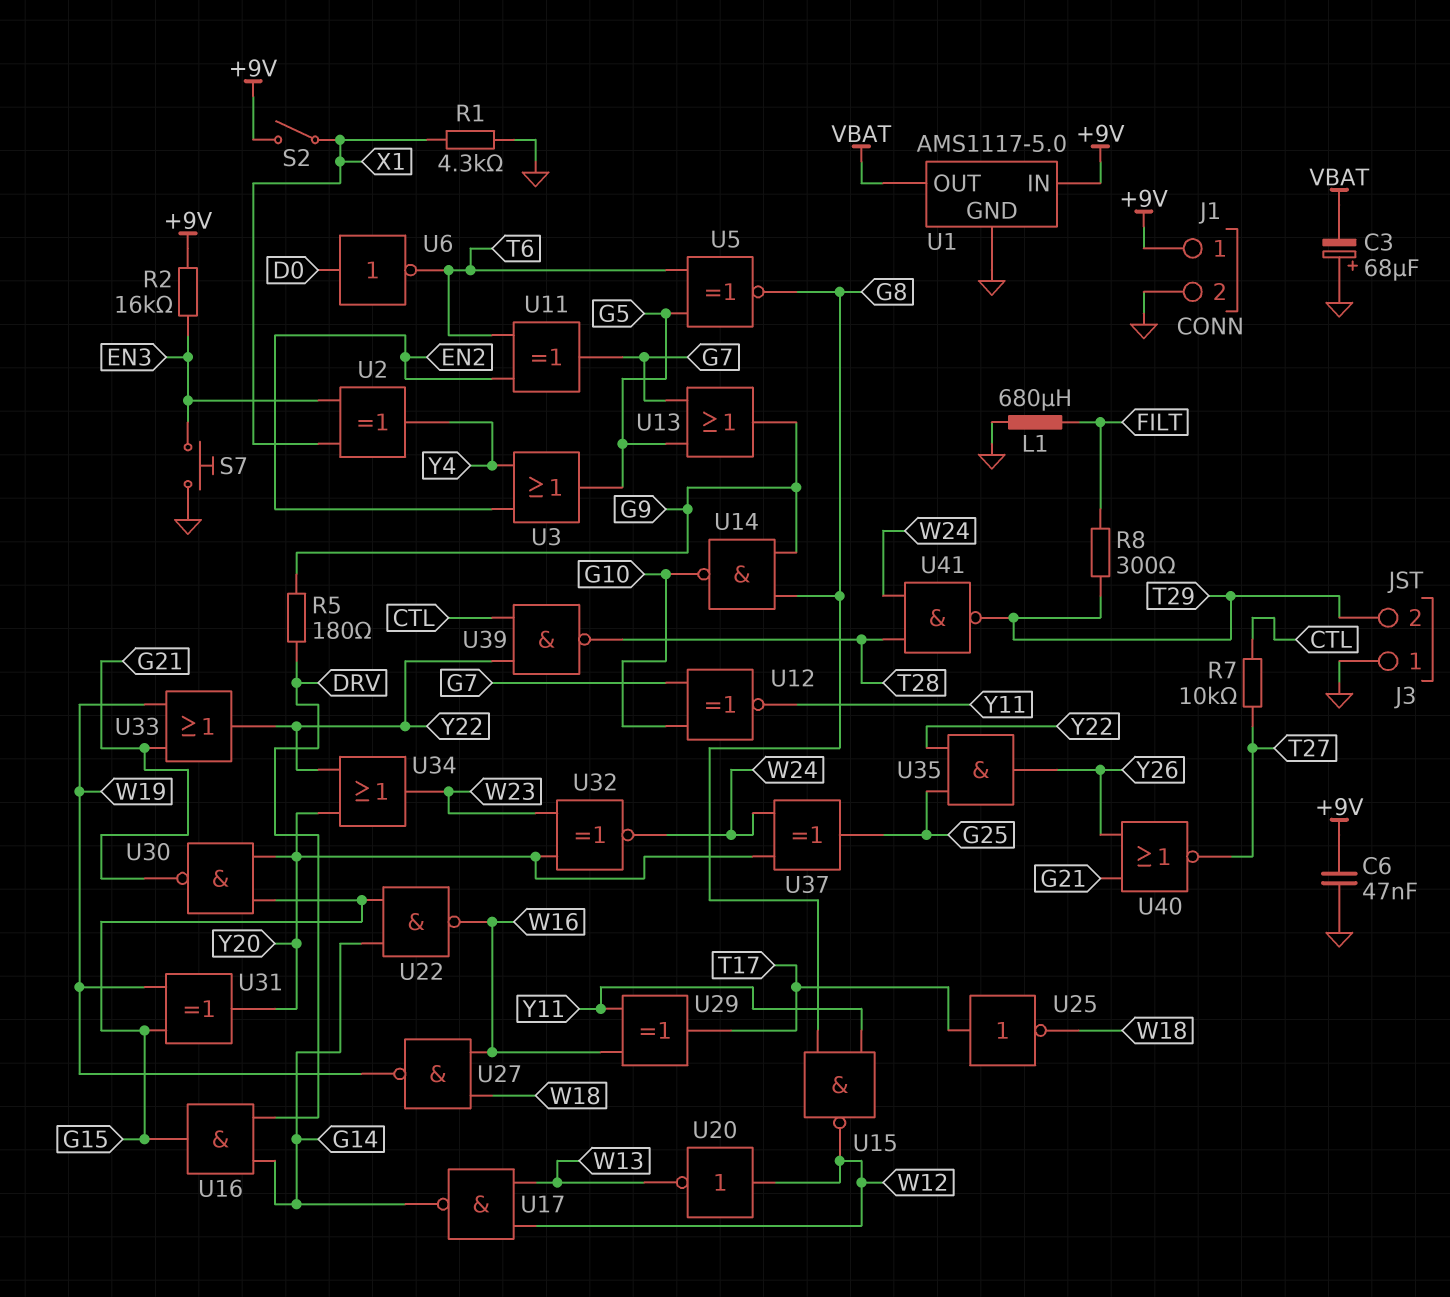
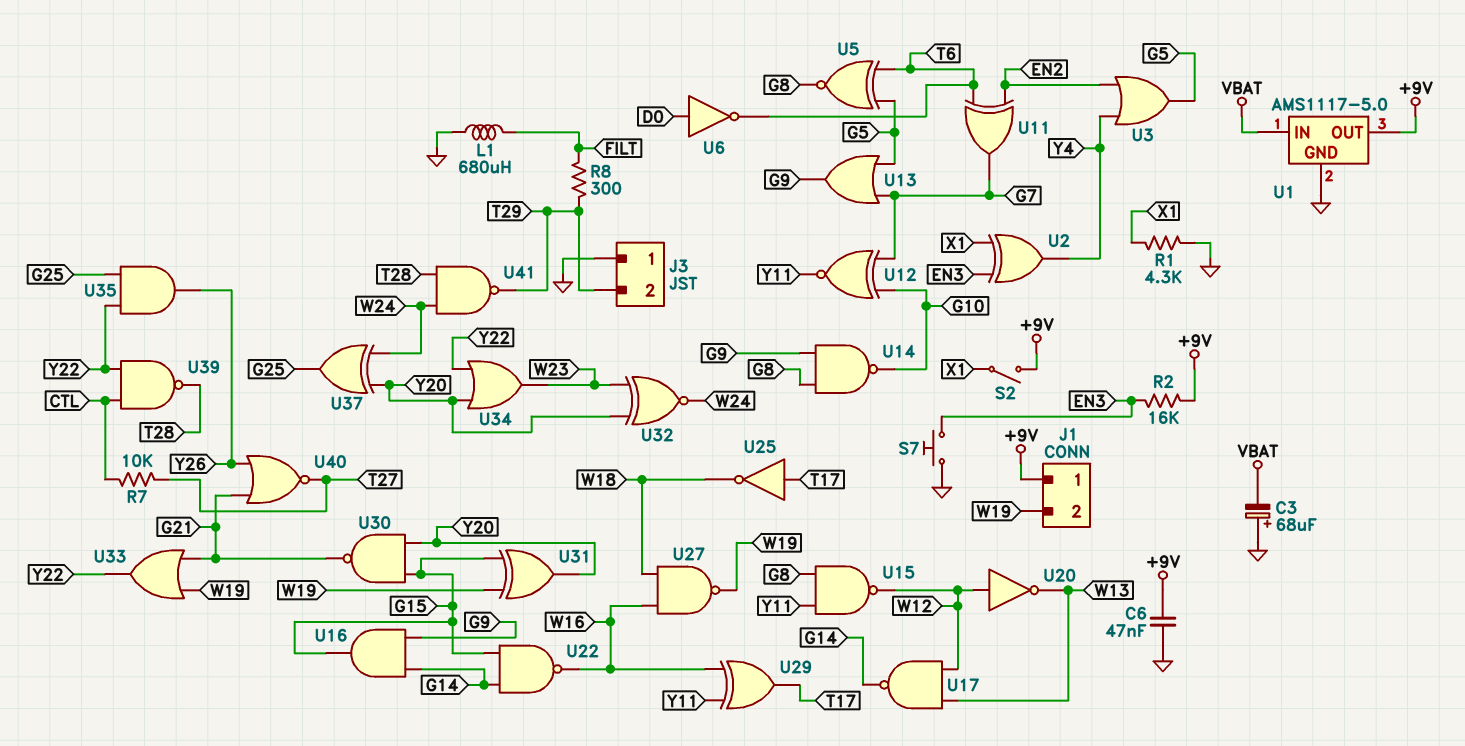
J1 pin 2: GND -> W19
R5: 180 (DRV, G9) -> none
U1 pin IN: +9V -> VBAT
U1 pin OUT: VBAT -> +9V
U16: AND (in DRV, in G14, out G15) -> AND (in G9, in G14, out G15)

